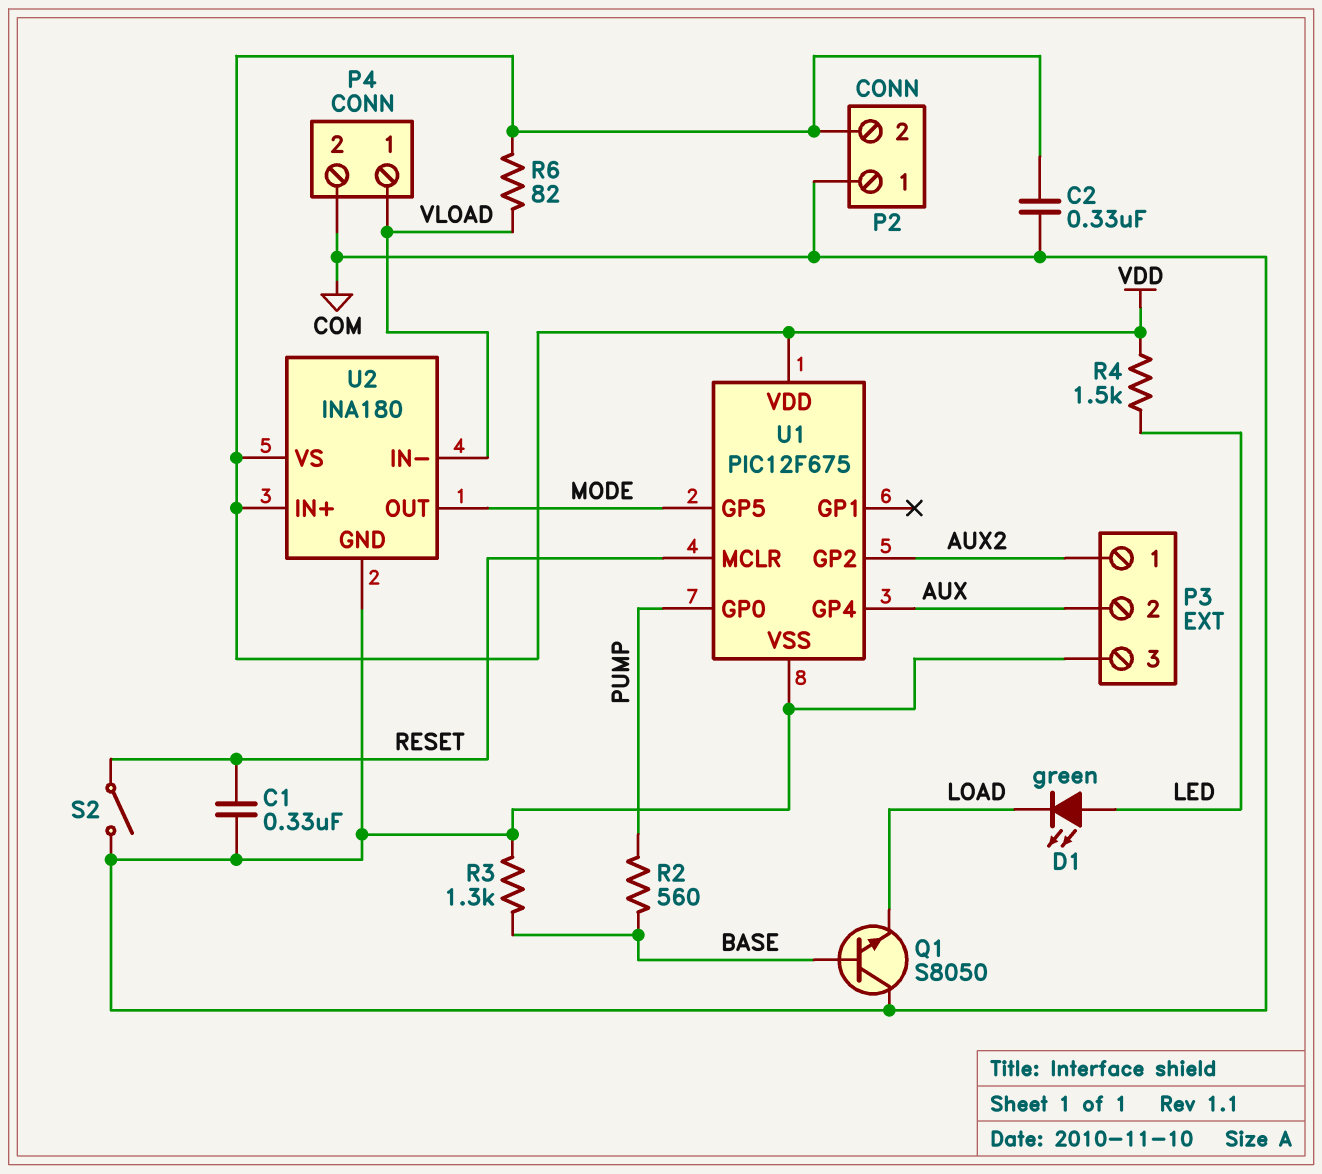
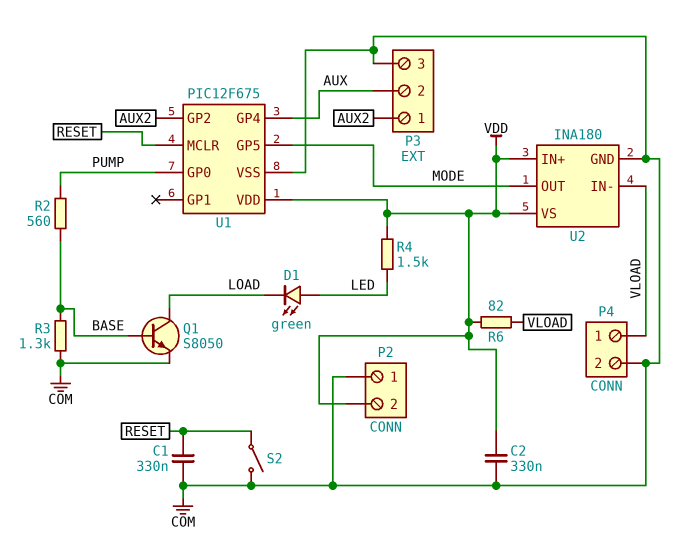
Q1: NPN S8050 (B BASE, C COM, E LOAD) -> NPN S8050 (B BASE, C LOAD, E COM)

